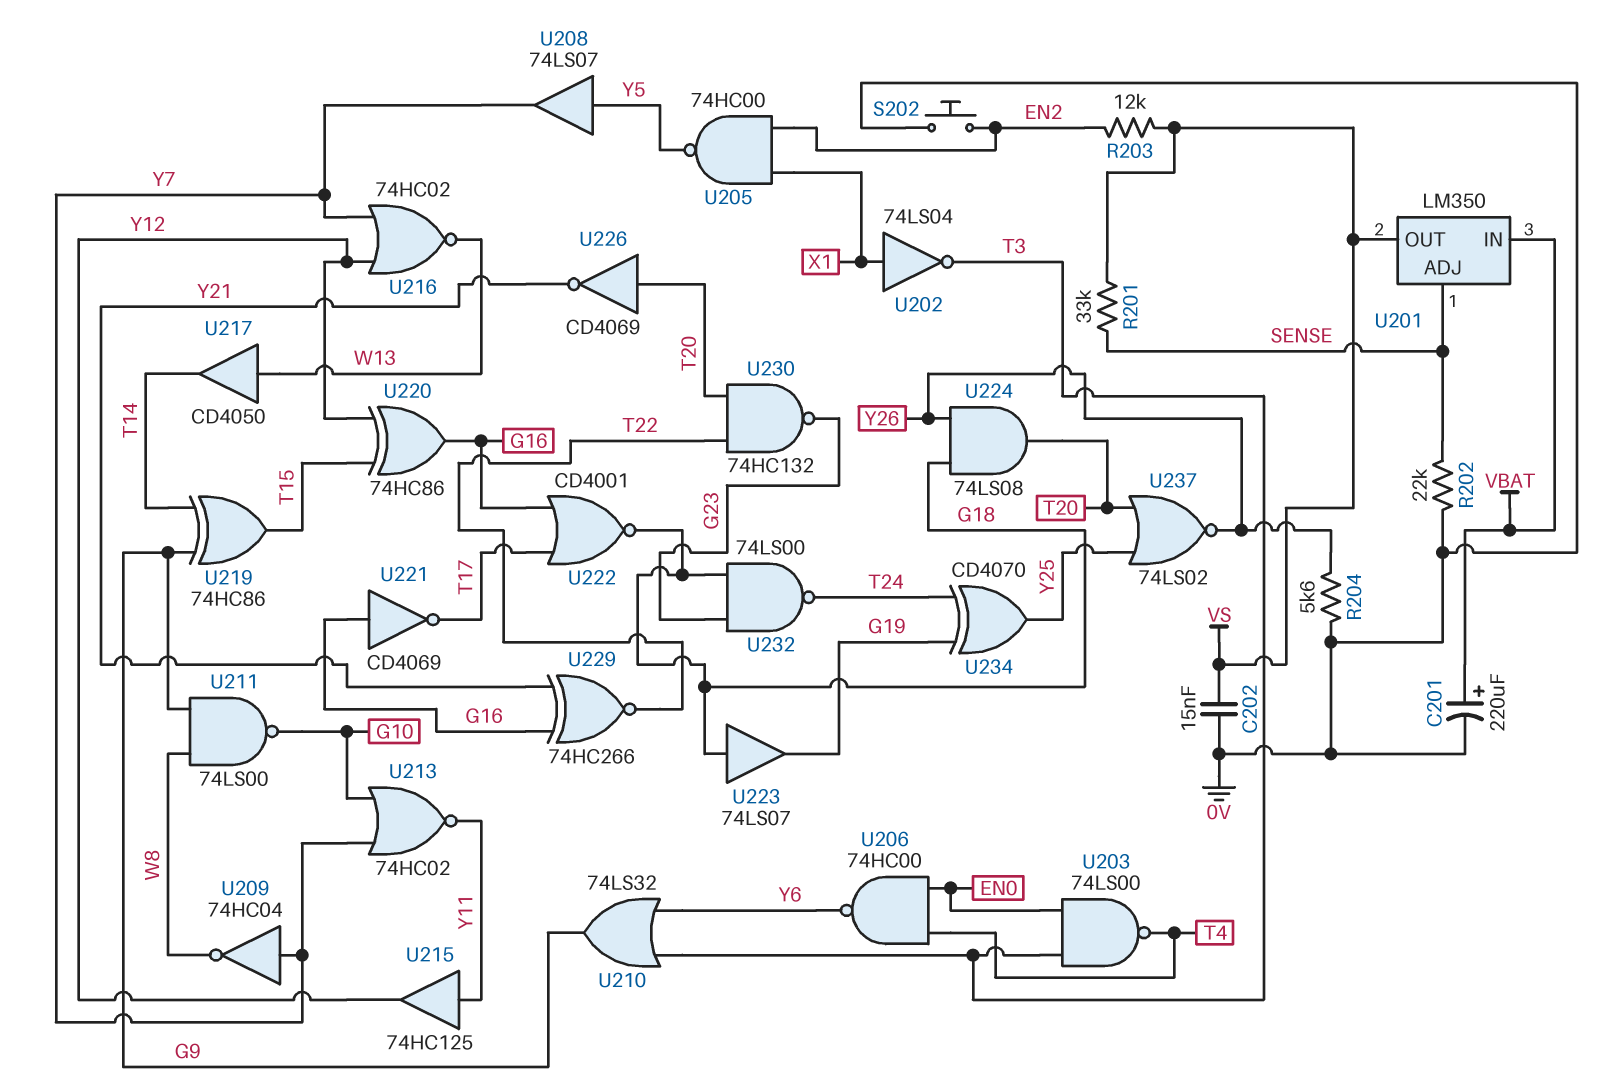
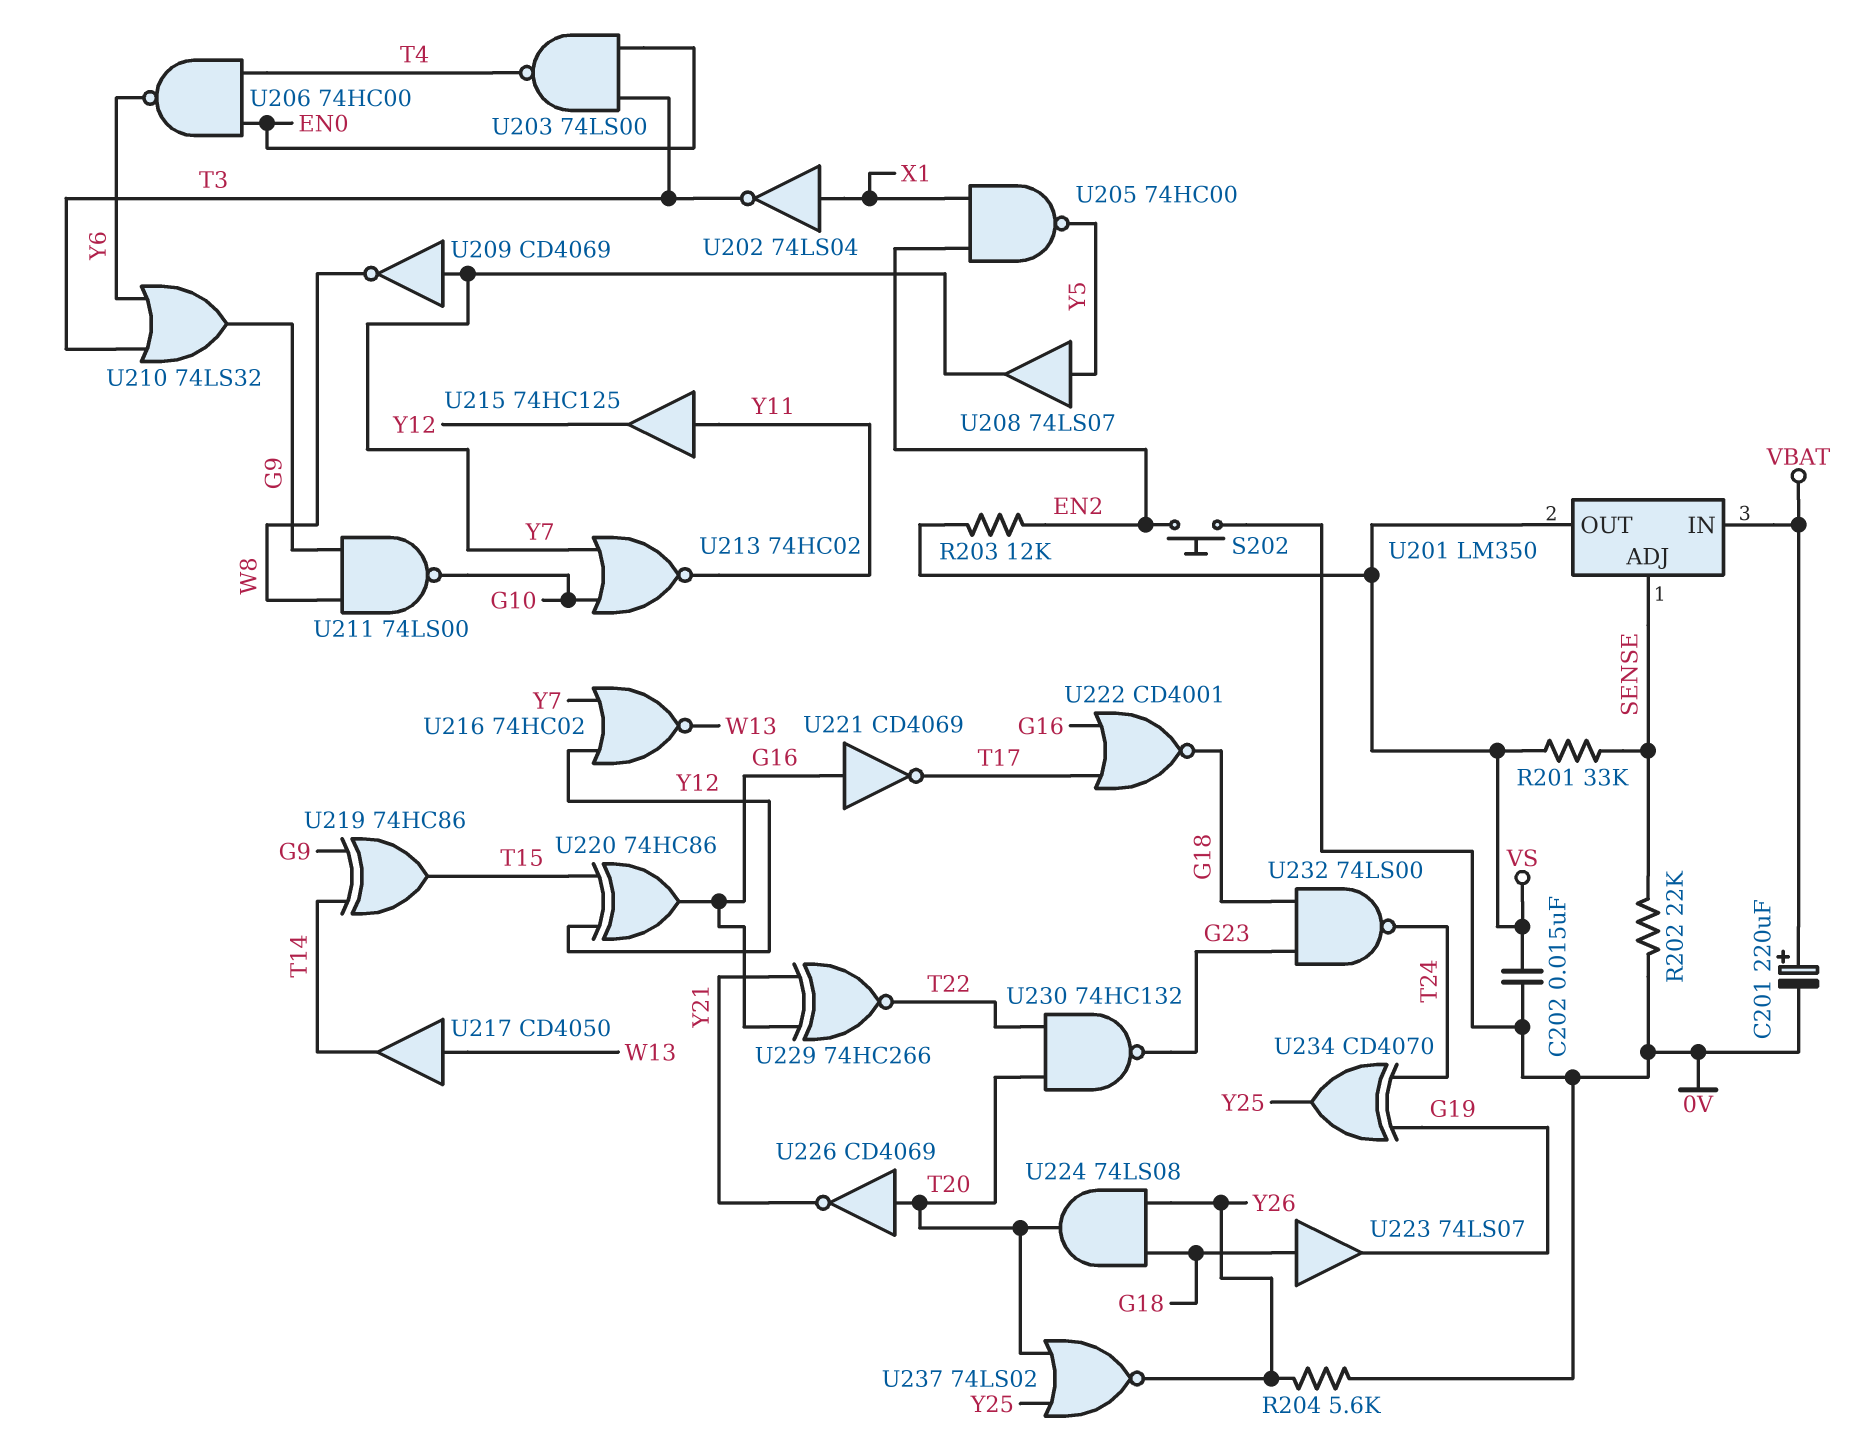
U209: NOT 74HC04 (in Y7, out W8) -> NOT CD4069 (in Y7, out W8)

